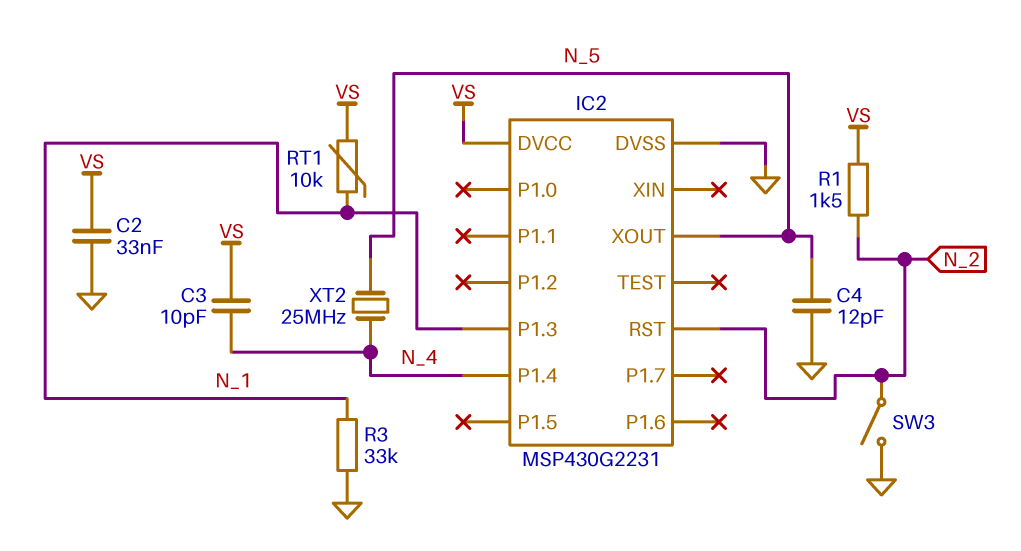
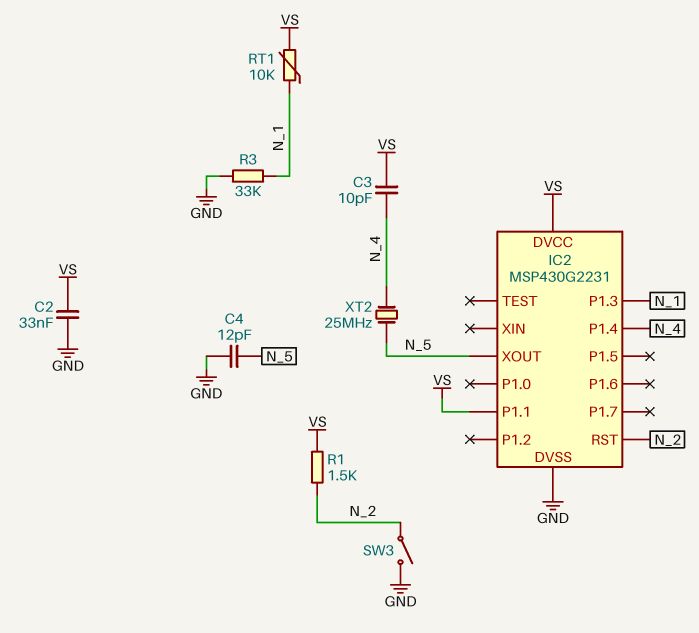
IC2 pin P1.1: none -> VS

